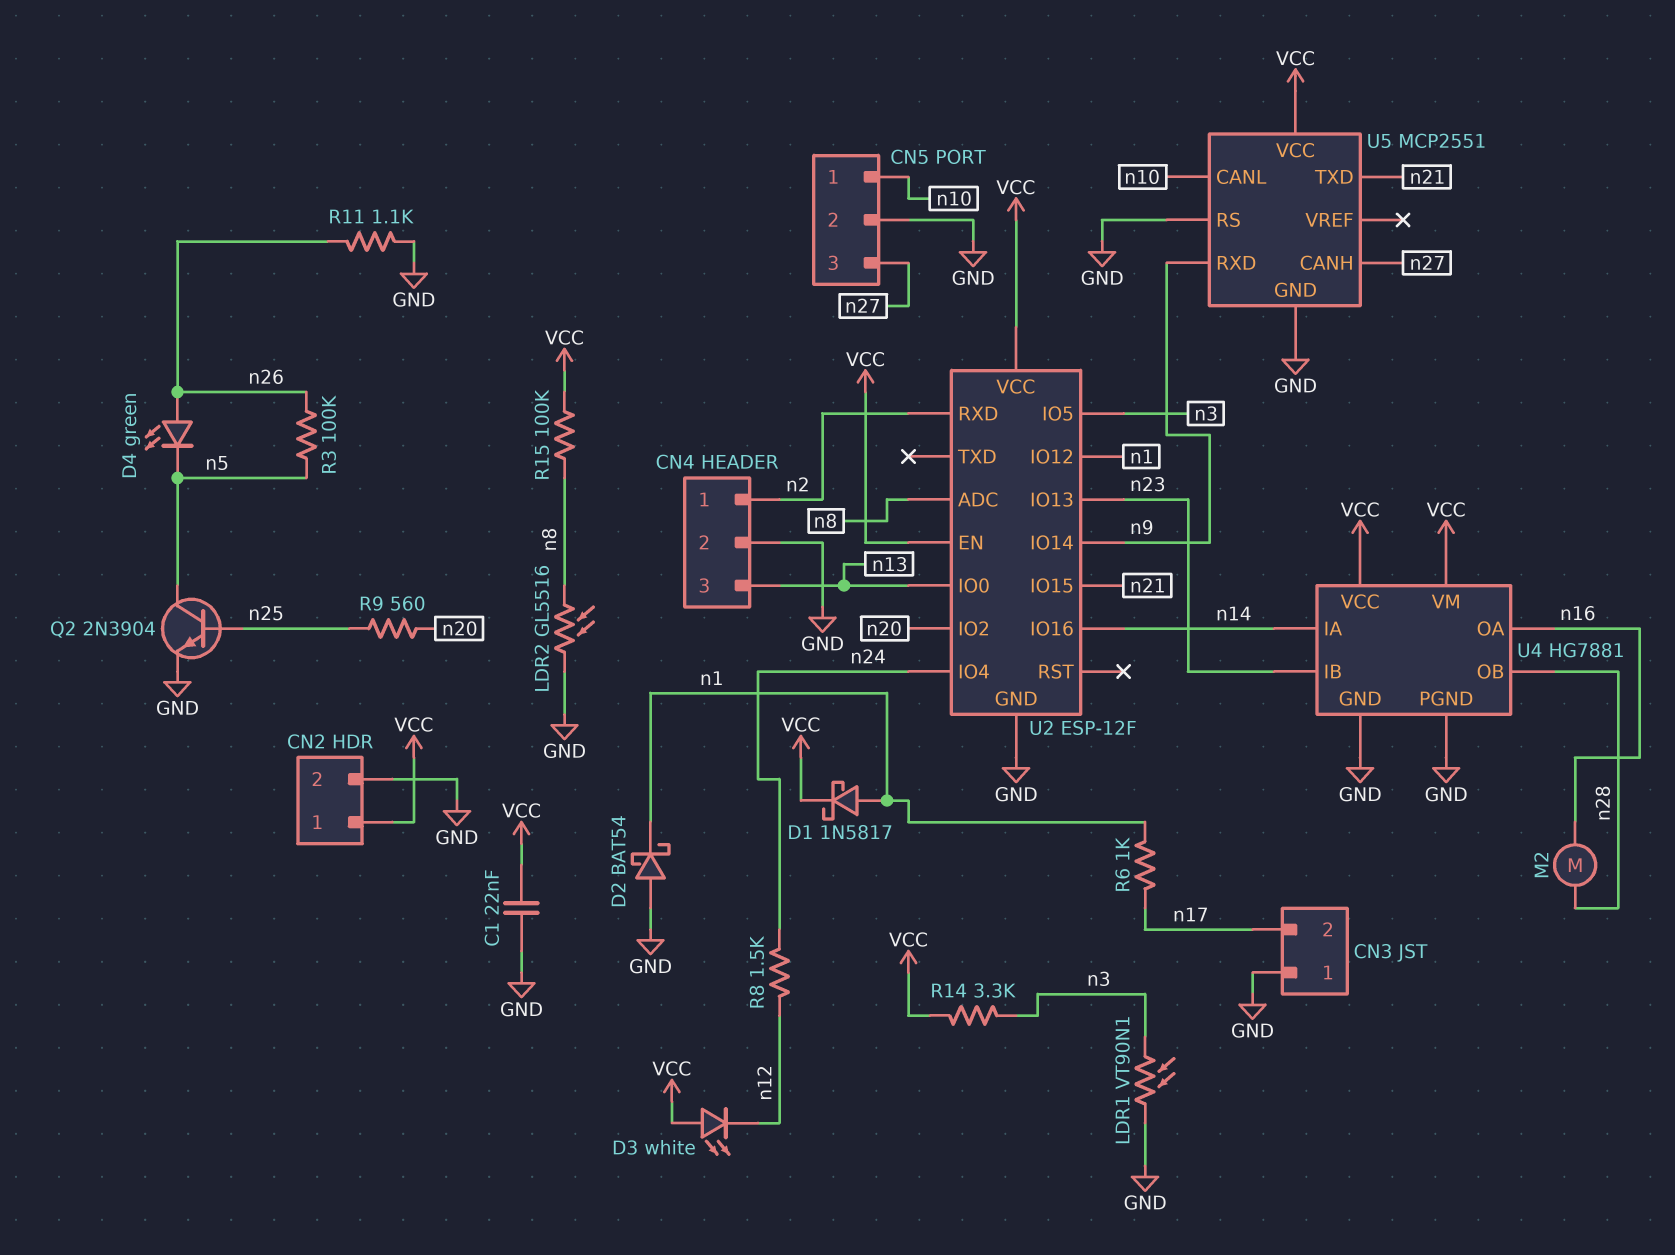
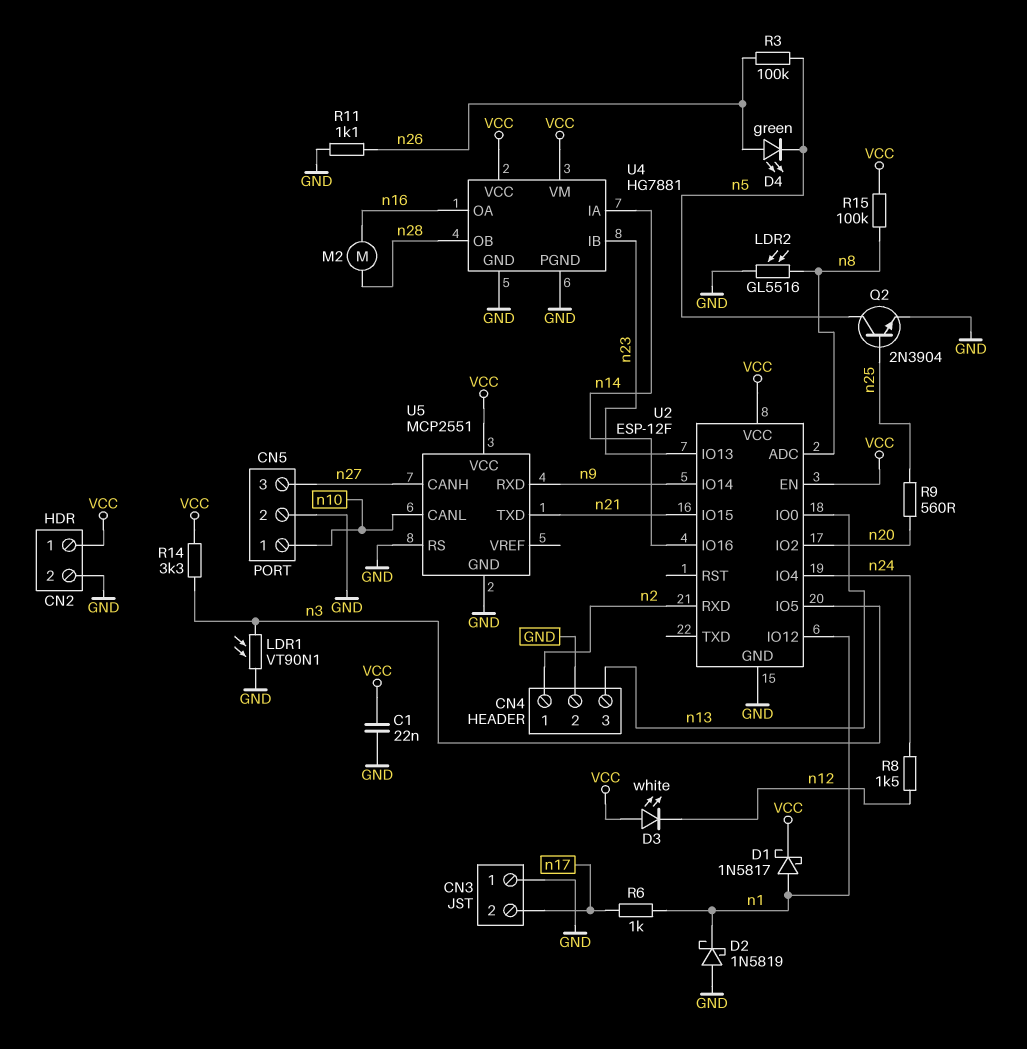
D2: schottky BAT54 (A GND, K n1) -> schottky 1N5819 (A GND, K n1)

